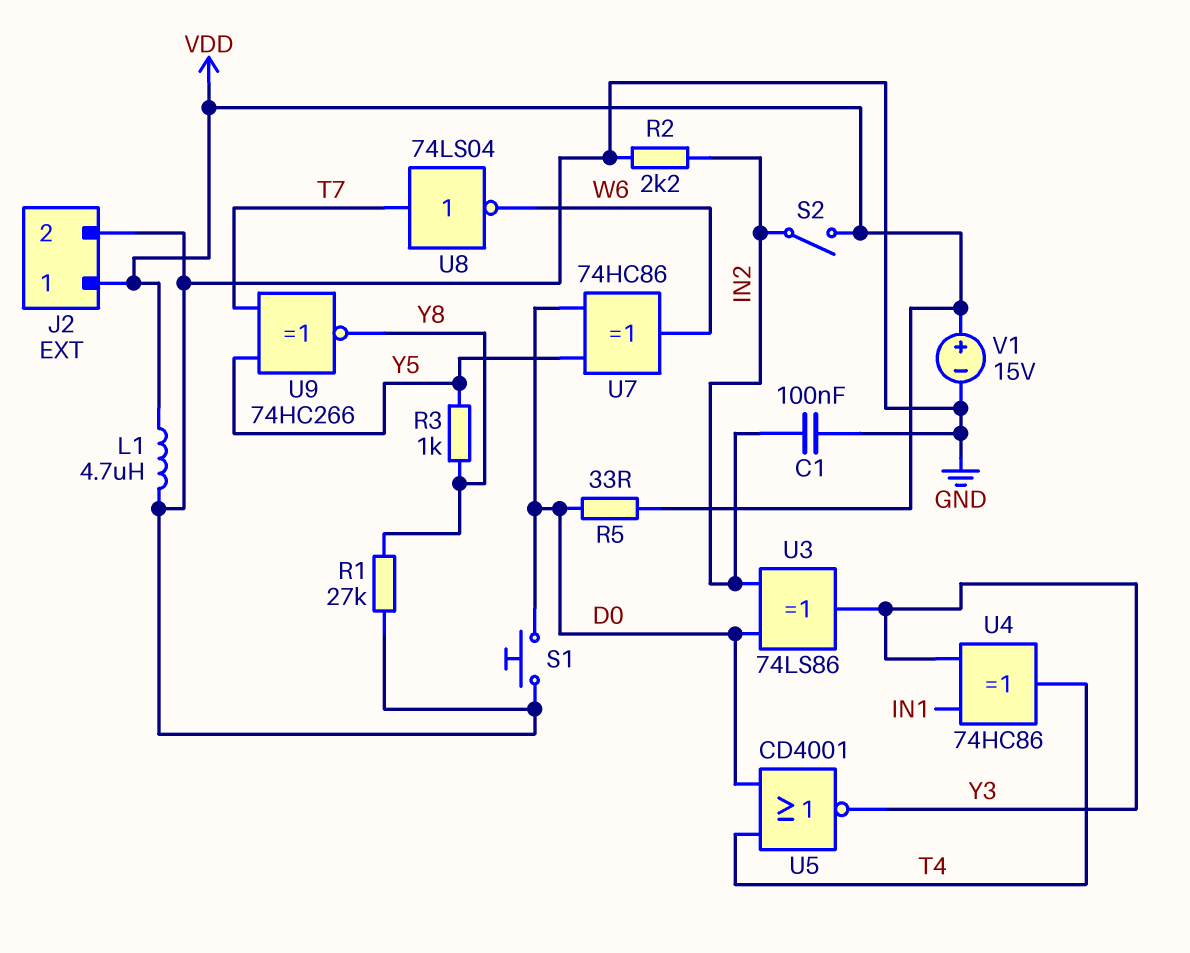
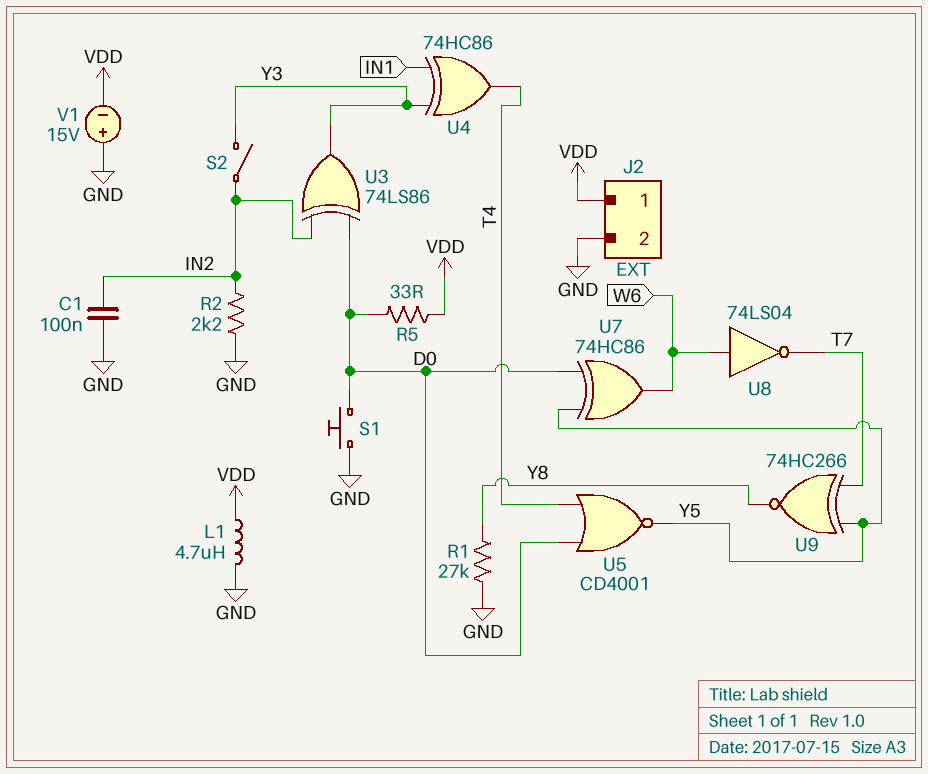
R3: 1k (Y5, Y8) -> none
S2: switch (IN2, VDD) -> switch (IN2, Y3)
U5: NOR CD4001 (in D0, in T4, out Y3) -> NOR CD4001 (in D0, in T4, out Y5)
U8: NOT 74LS04 (in T7, out W6) -> NOT 74LS04 (in W6, out T7)
V1: 15V (plus VDD, minus GND) -> 15V (plus GND, minus VDD)

